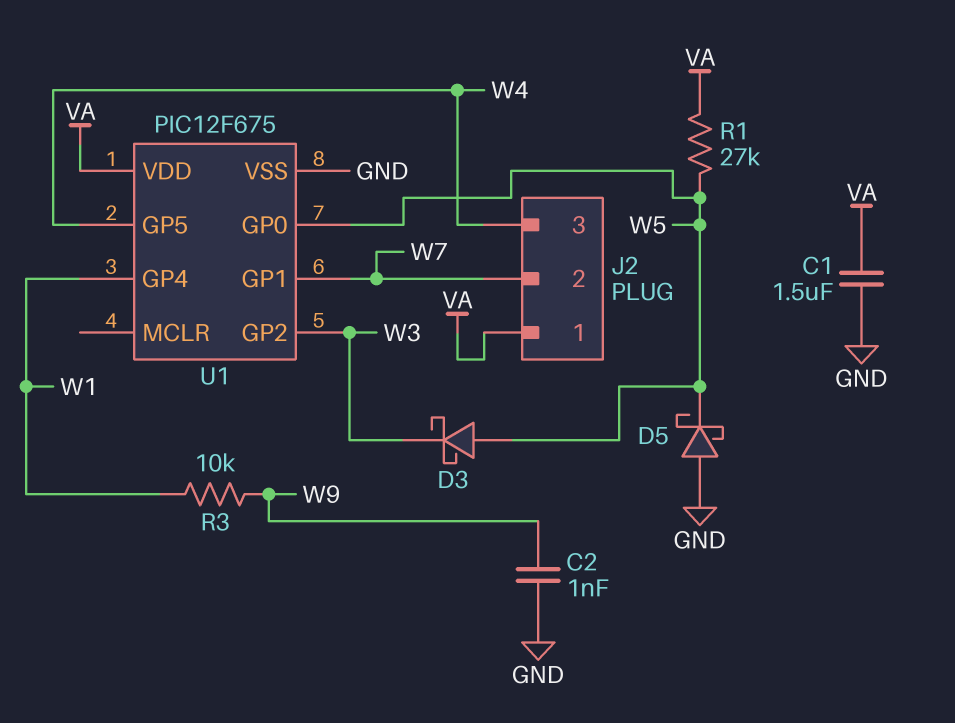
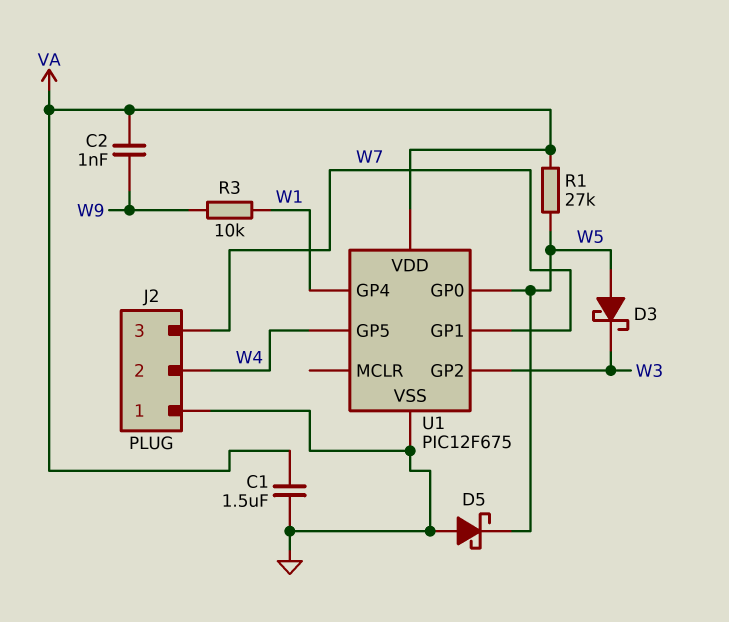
C2: 1nF (GND, W9) -> 1nF (VA, W9)
J2 pin 1: VA -> GND
J2 pin 2: W7 -> W4
J2 pin 3: W4 -> W7

